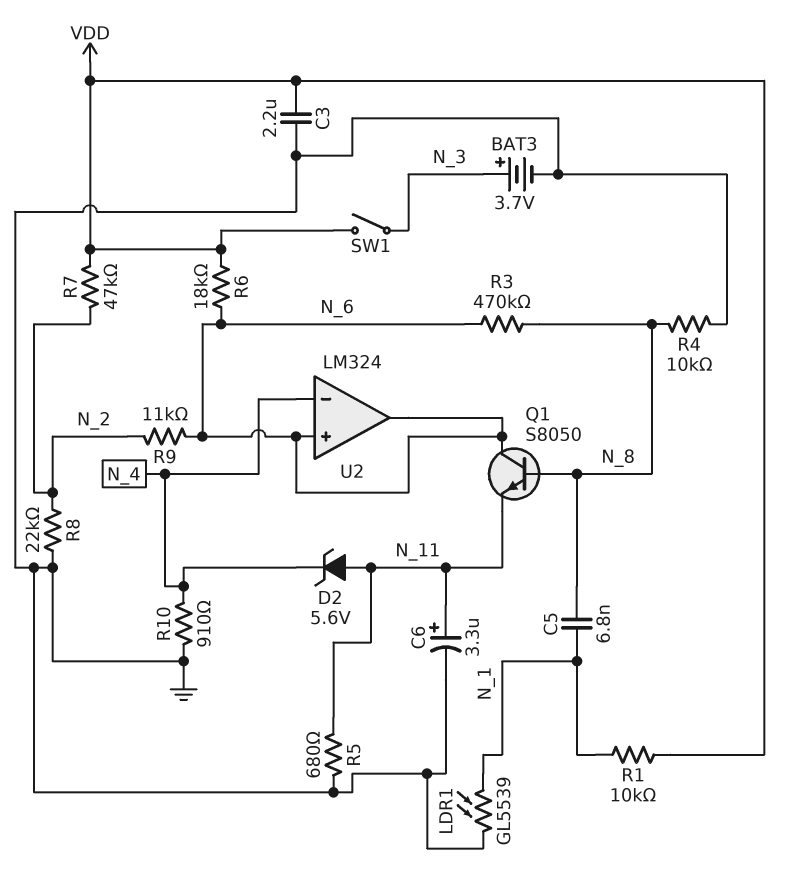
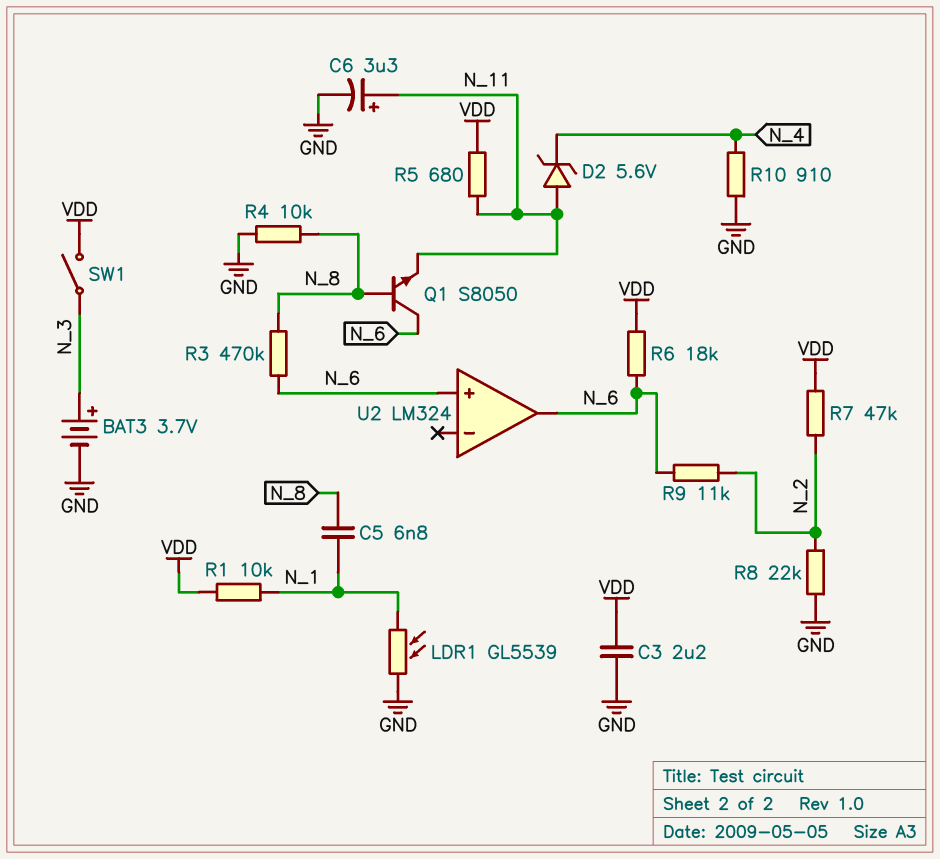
R5: 680 (GND, N_11) -> 680 (N_11, VDD)
U2 pin in-: N_4 -> none

